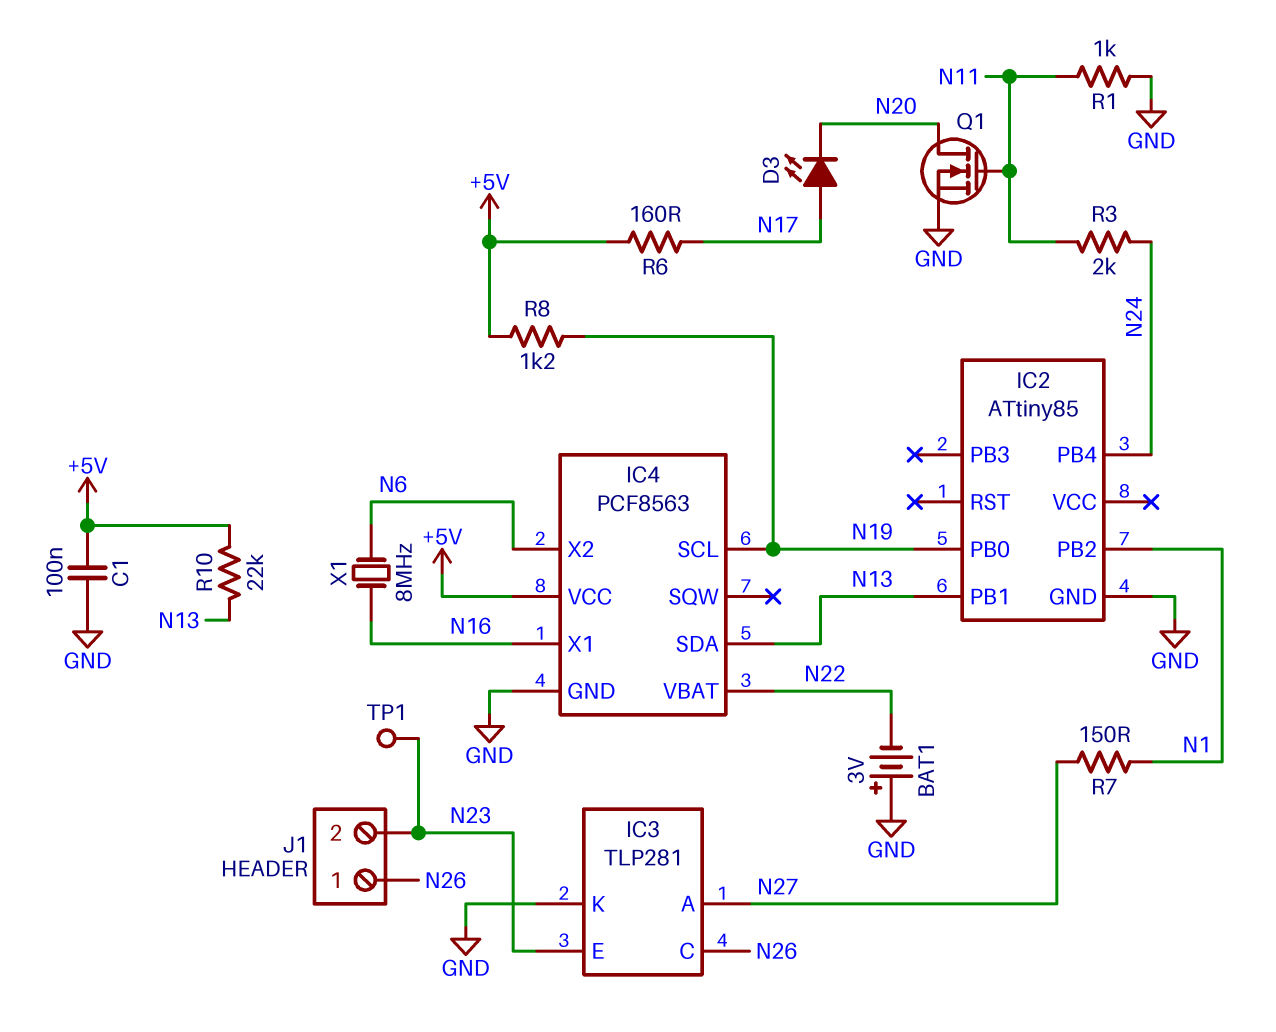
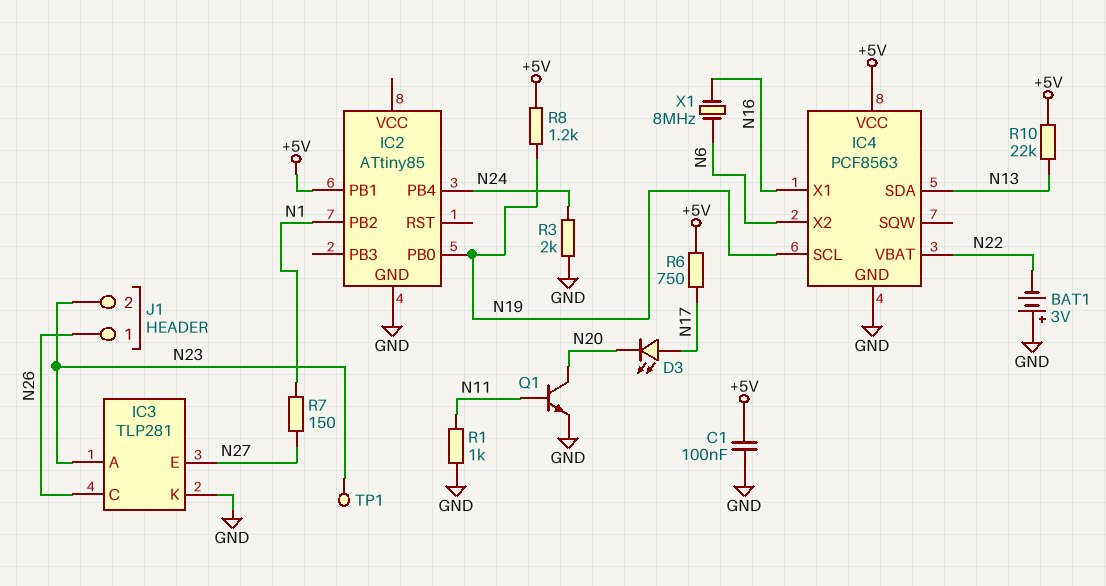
IC2 pin PB1: N13 -> +5V
IC3 pin A: N27 -> N23
IC3 pin E: N23 -> N27
Q1: NMOS (G N11, D N20, S GND) -> NPN (B N11, C N20, E GND)
R3: 2k (N11, N24) -> 2k (GND, N24)
R6: 160 (+5V, N17) -> 750 (+5V, N17)

